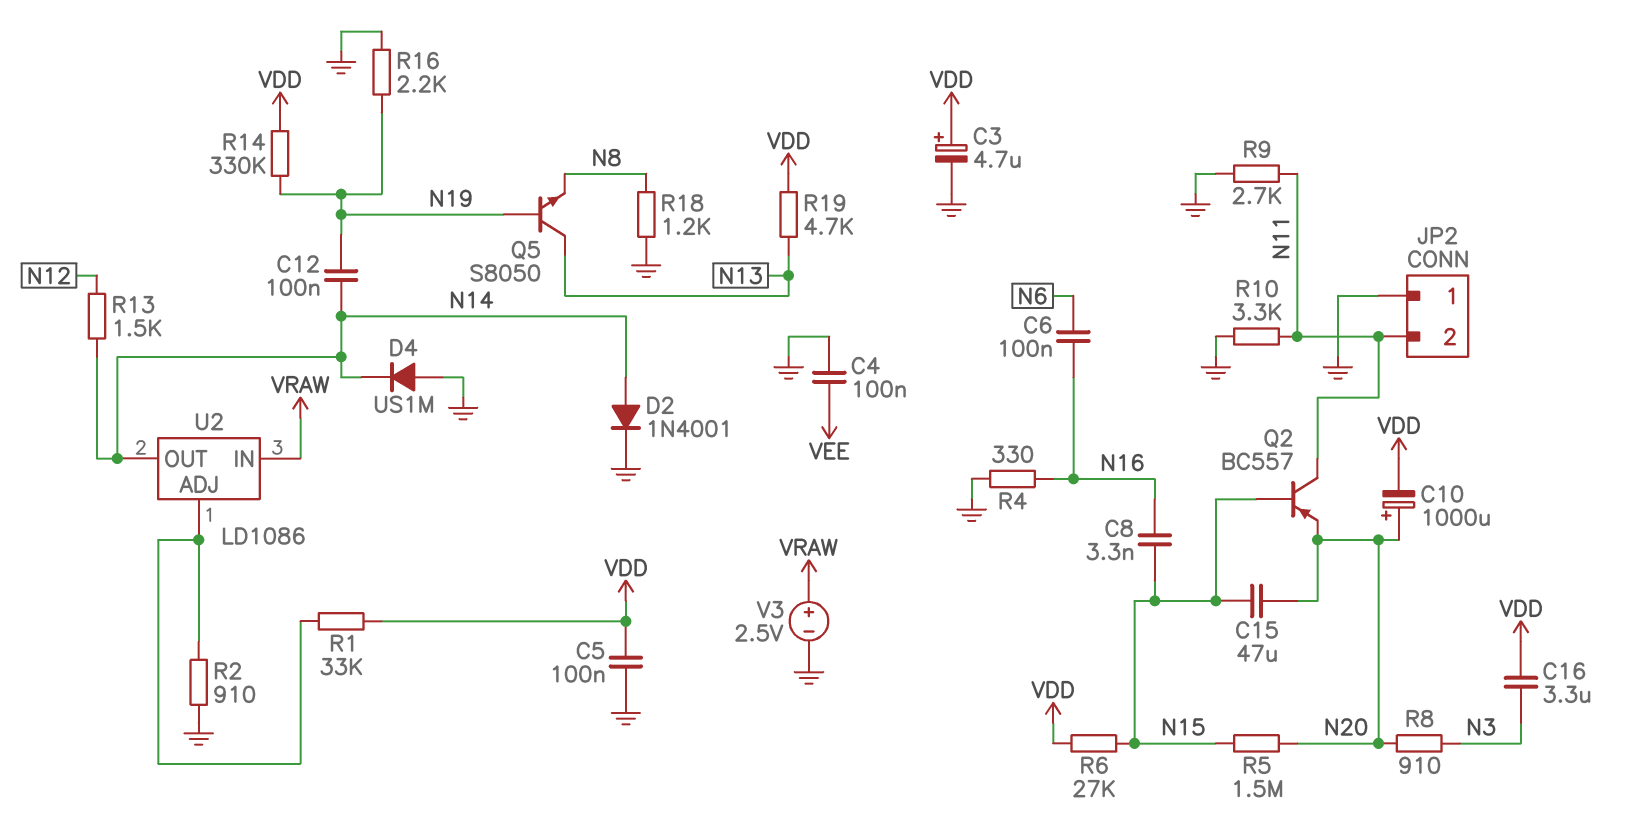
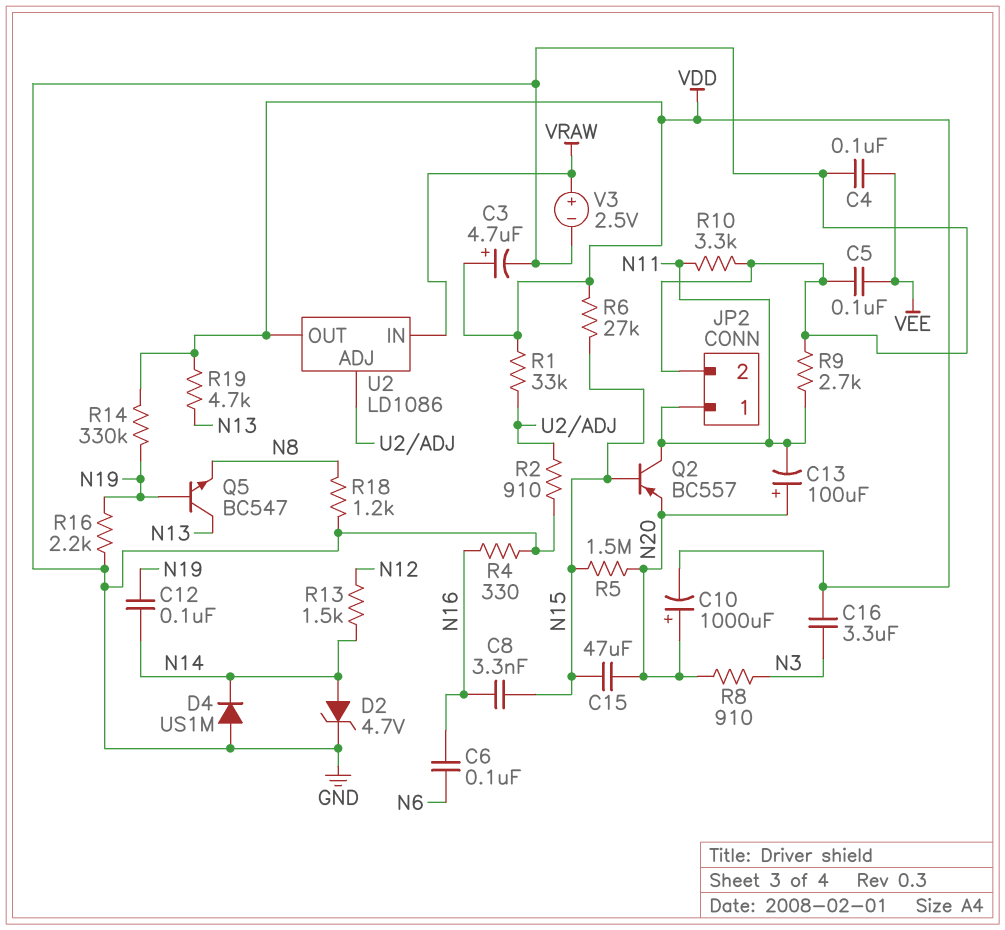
C5: 100nF (GND, VDD) -> 100nF (GND, VEE)
C13: none -> 100uF (plus N20, minus N11)
D2: diode 1N4001 (A N14, K GND) -> zener 4.7V (A N14, K GND)
JP2 pin 1: GND -> N11
JP2 pin 2: N11 -> GND
Q5: NPN S8050 (B N19, C N13, E N8) -> NPN BC547 (B N19, C N13, E N8)
U2 pin OUT: N14 -> VDD

